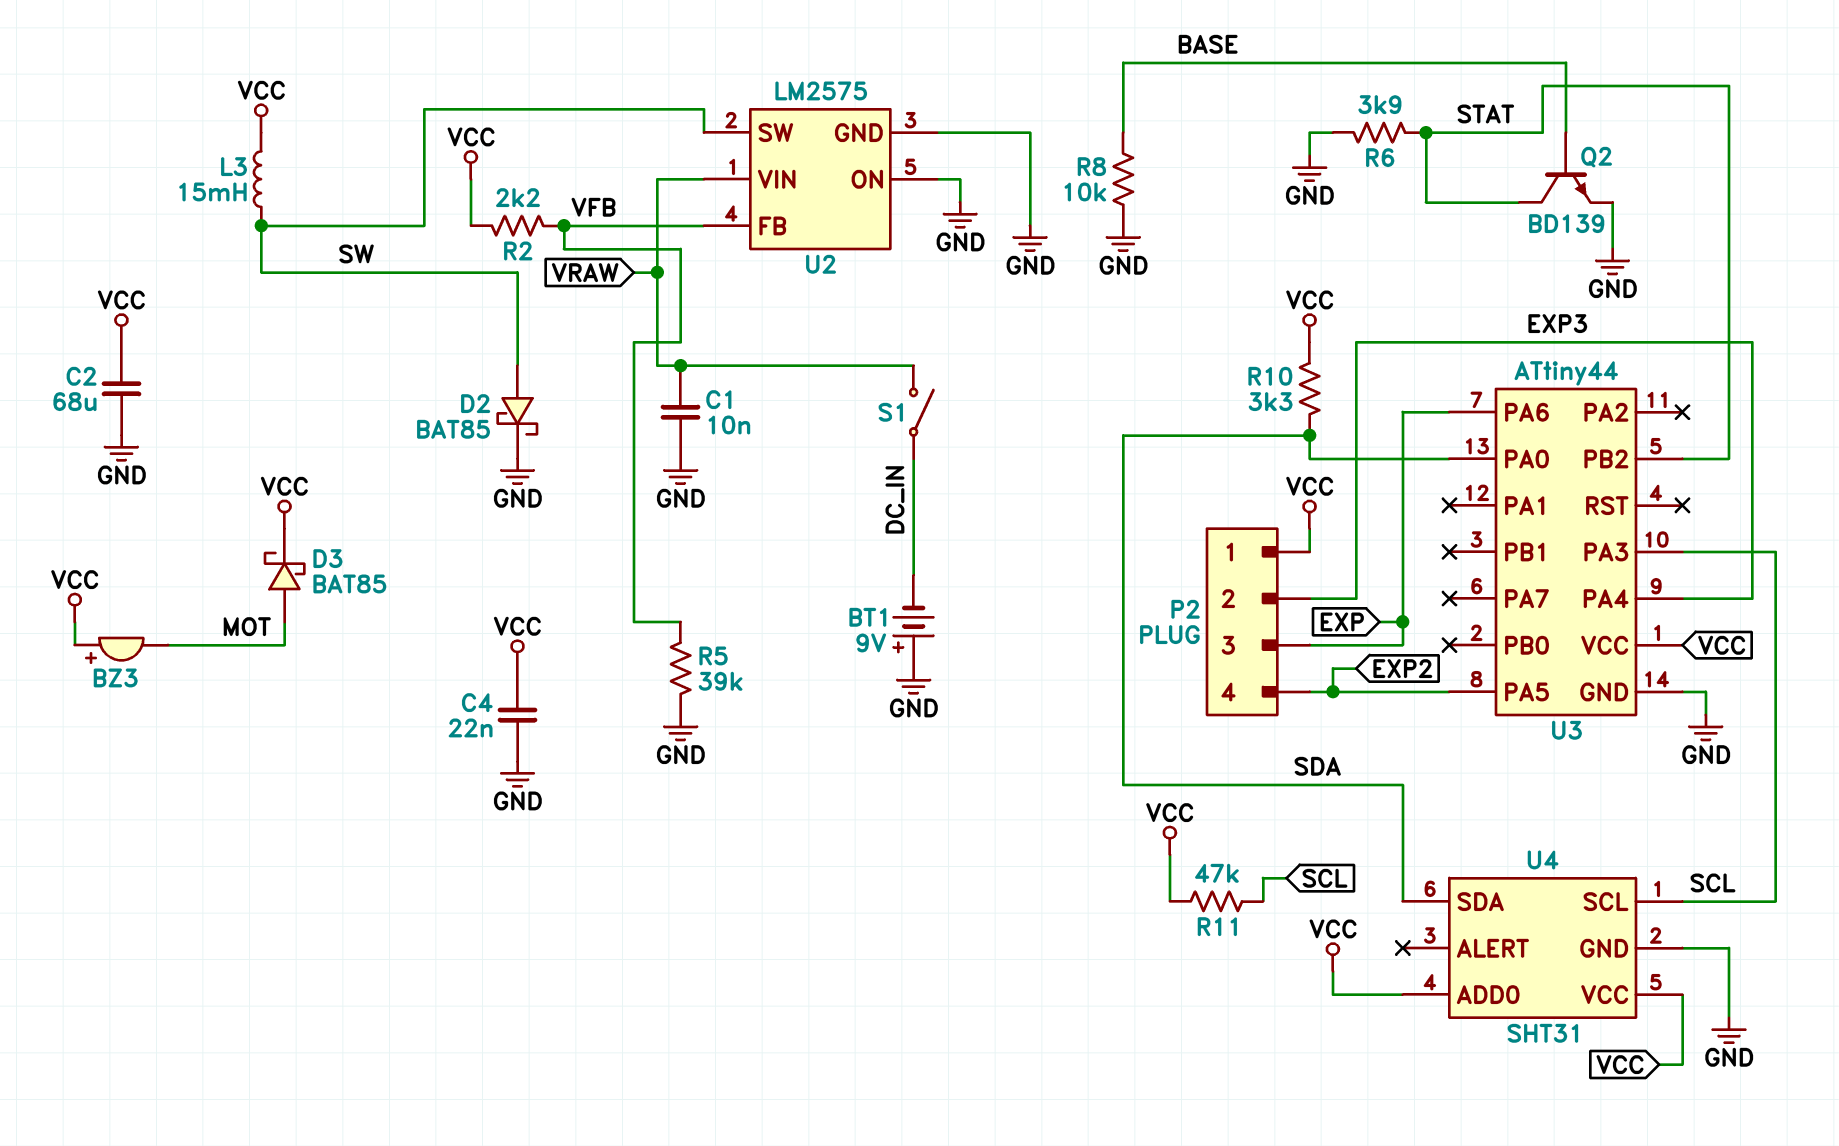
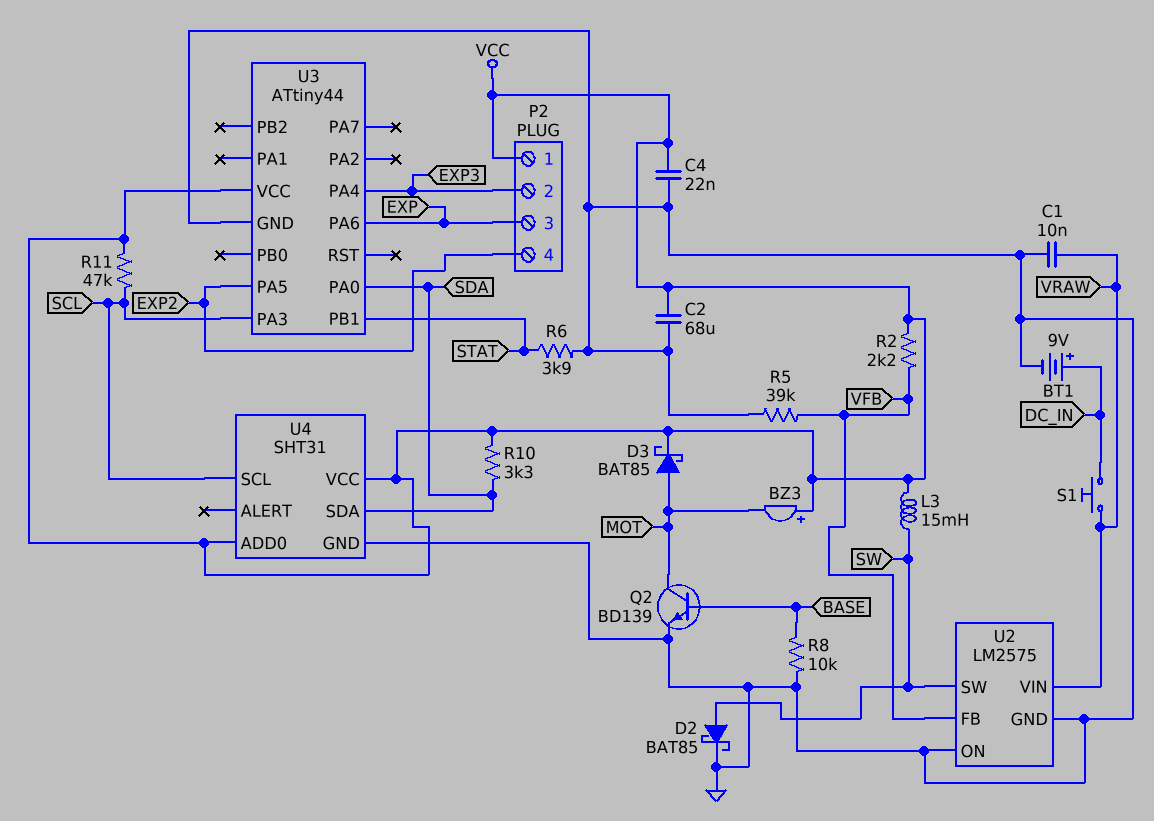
BT1: 9V (plus GND, minus DC_IN) -> 9V (plus DC_IN, minus GND)
Q2: NPN BD139 (B BASE, C STAT, E GND) -> NPN BD139 (B BASE, C MOT, E GND)
S1: switch (DC_IN, VRAW) -> button (DC_IN, VRAW)
U3 pin PB1: none -> STAT
U3 pin PB2: STAT -> none

